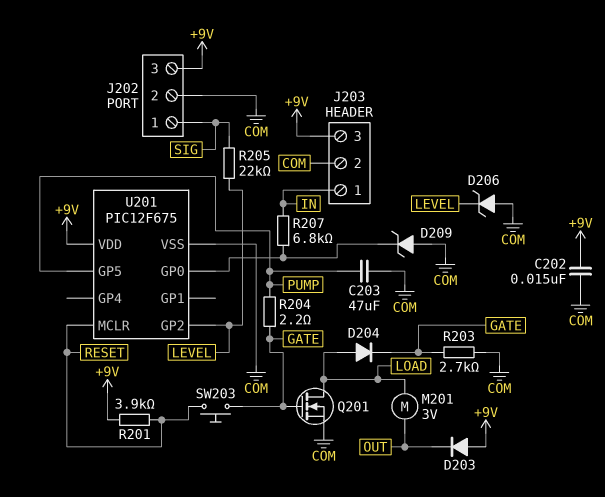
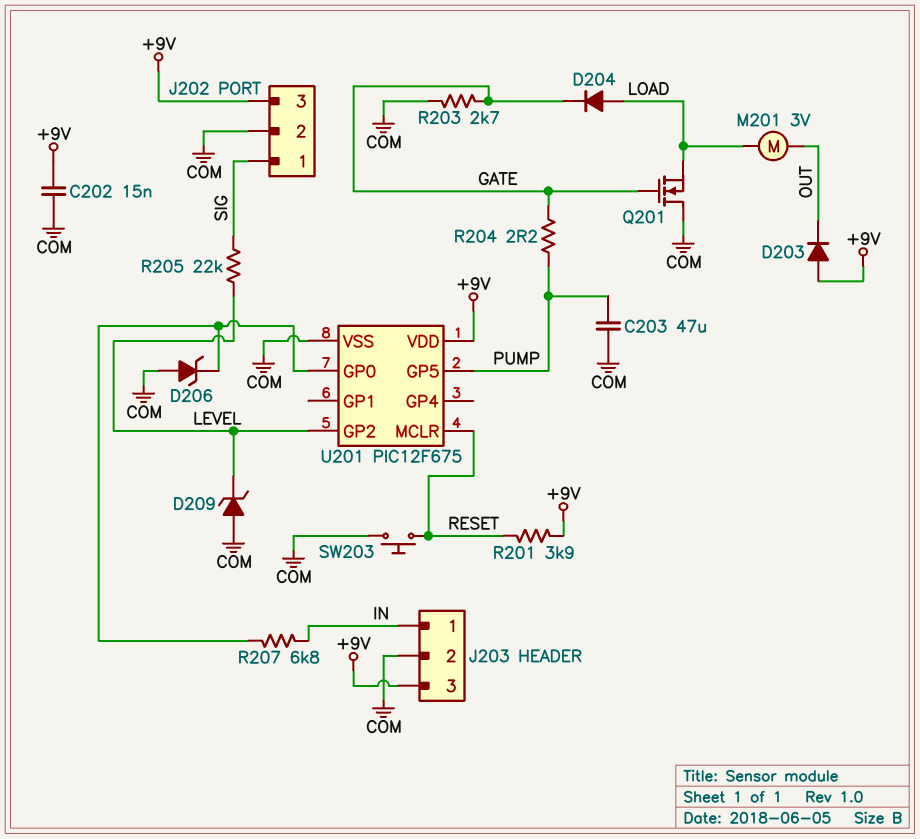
D206: zener (A COM, K LEVEL) -> zener (A COM, K U201/GP0)
D209: zener (A COM, K U201/GP0) -> zener (A COM, K LEVEL)
Q201: NMOS (G GATE, D LOAD, S COM) -> NMOS (G GATE, D COM, S LOAD)
SW203: button (GATE, RESET) -> button (COM, RESET)

